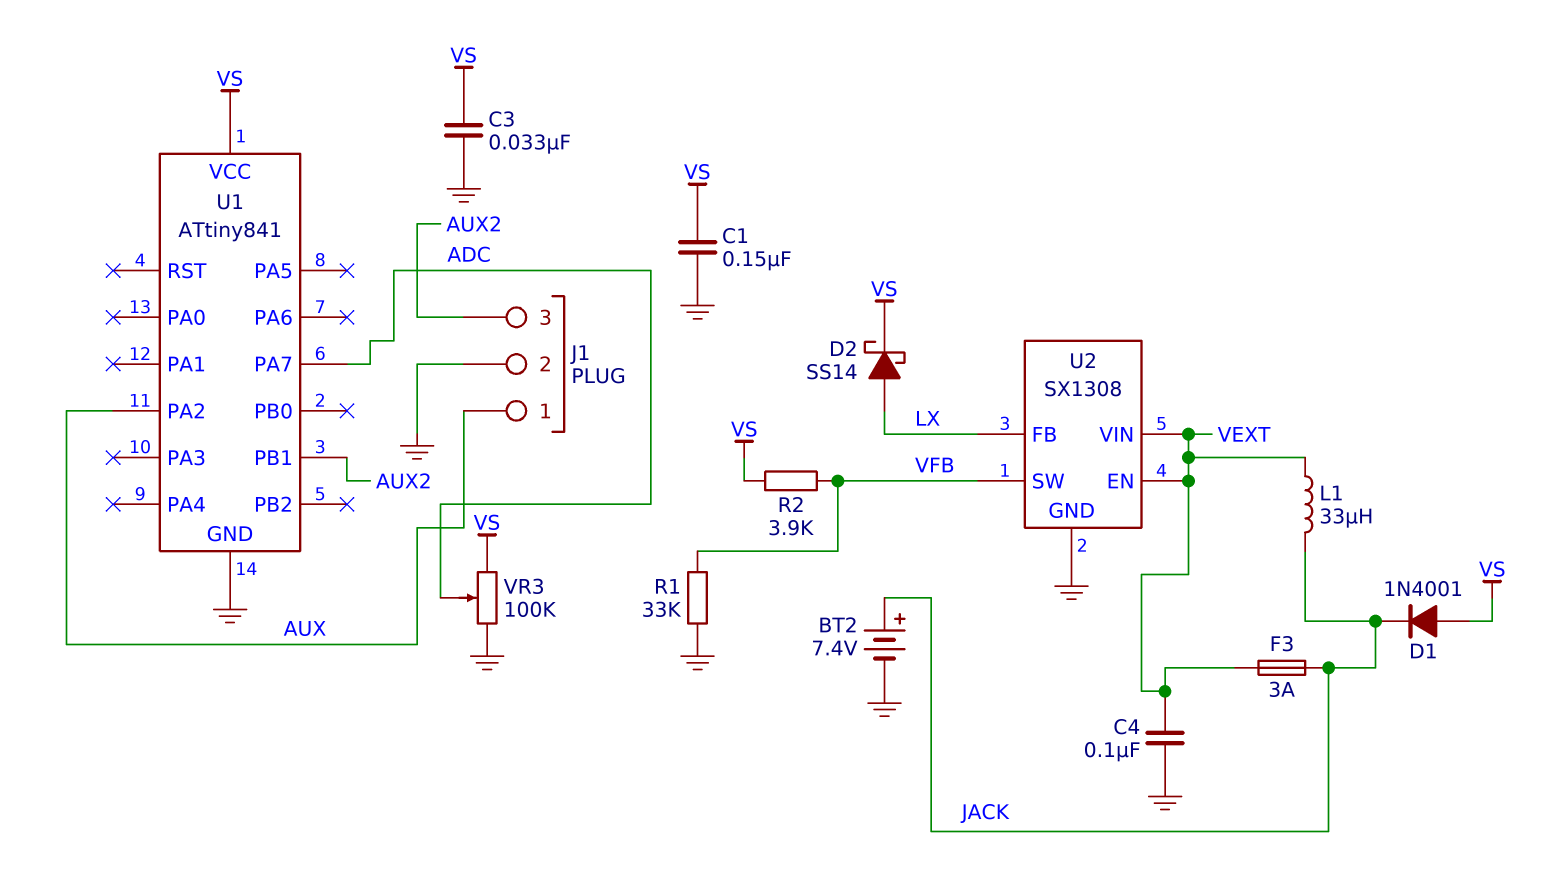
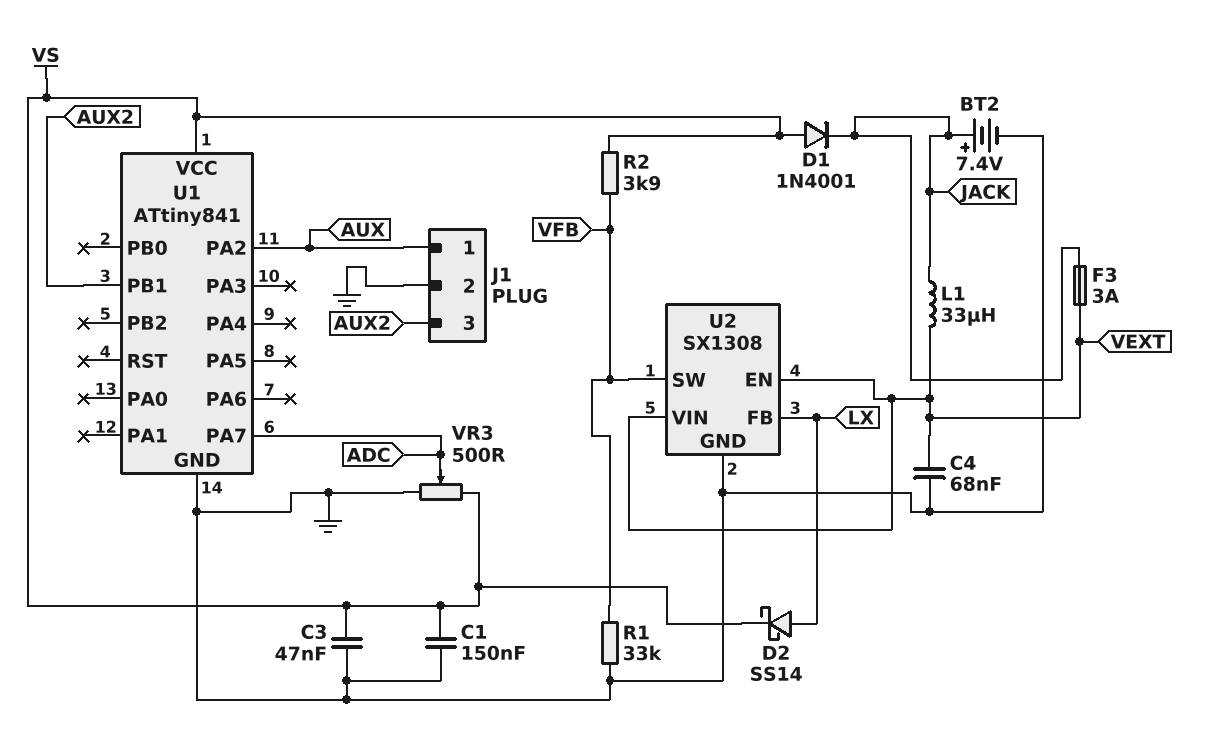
C3: 33nF (GND, VS) -> 47nF (GND, VS)
C4: 100nF (GND, VEXT) -> 68nF (GND, VEXT)
VR3: 100k (GND, VS, wiper ADC) -> 500 (GND, VS, wiper ADC)

